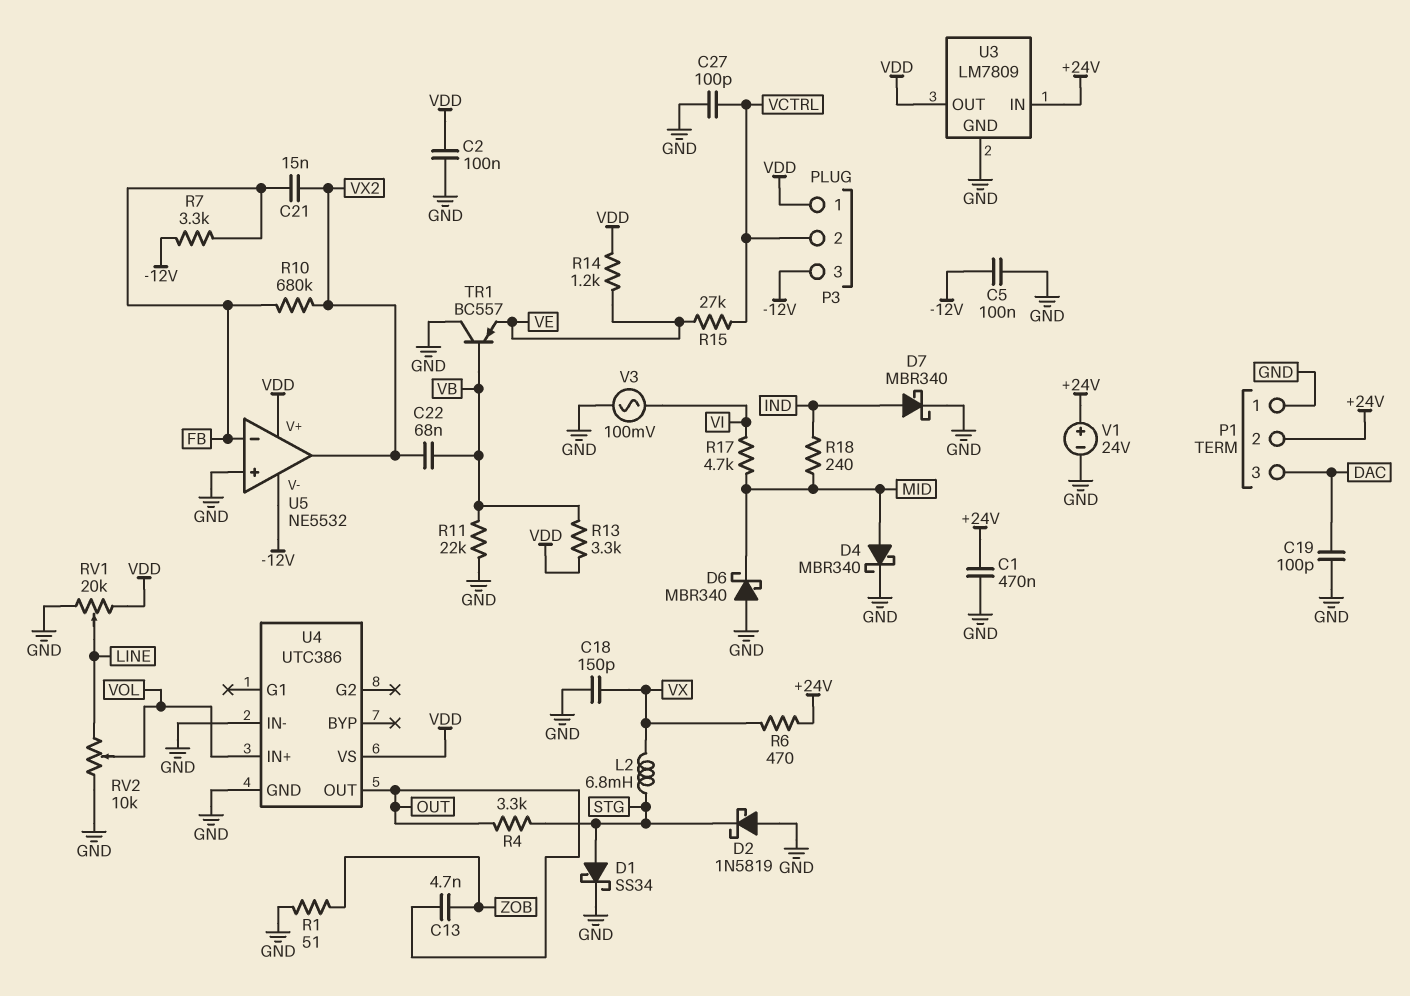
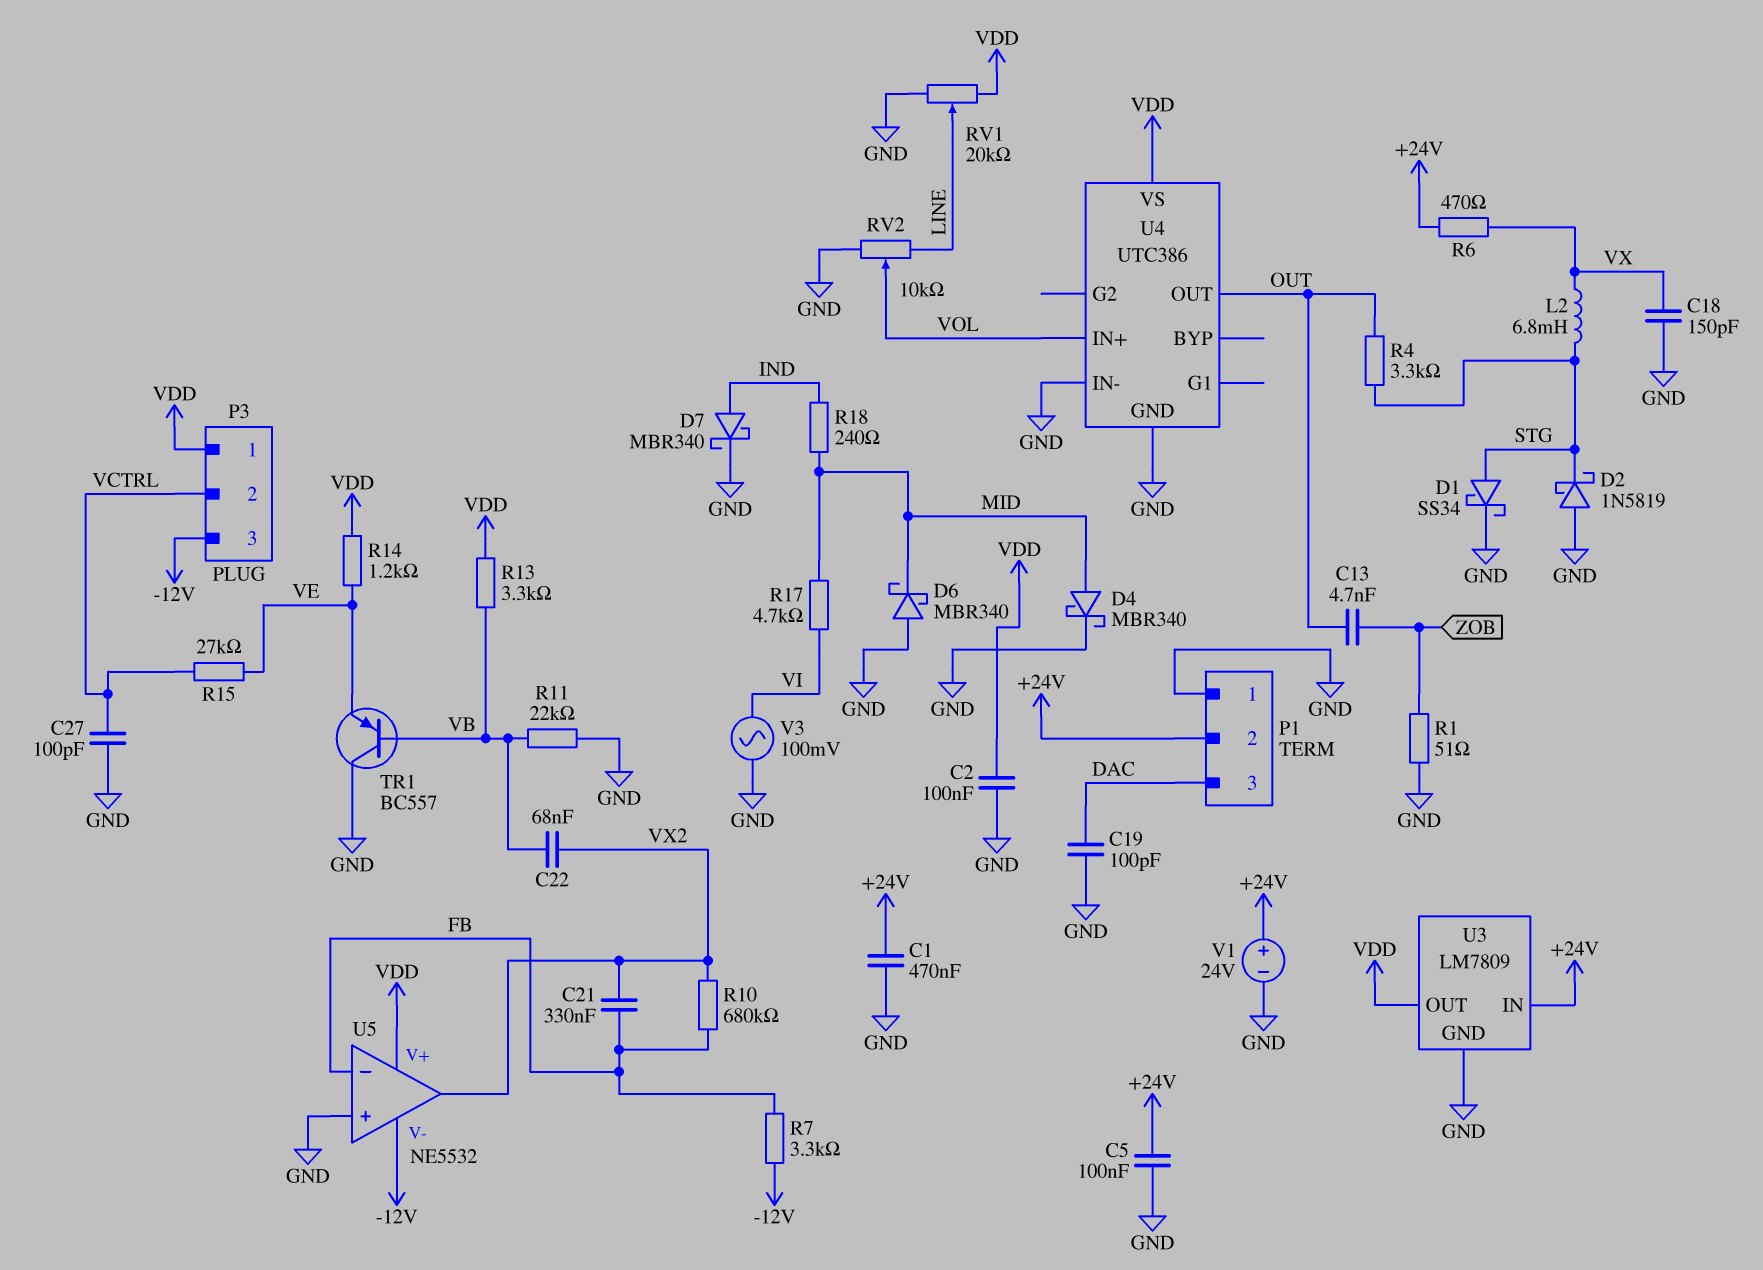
C5: 100nF (-12V, GND) -> 100nF (+24V, GND)
C21: 15nF (FB, VX2) -> 330nF (FB, VX2)

